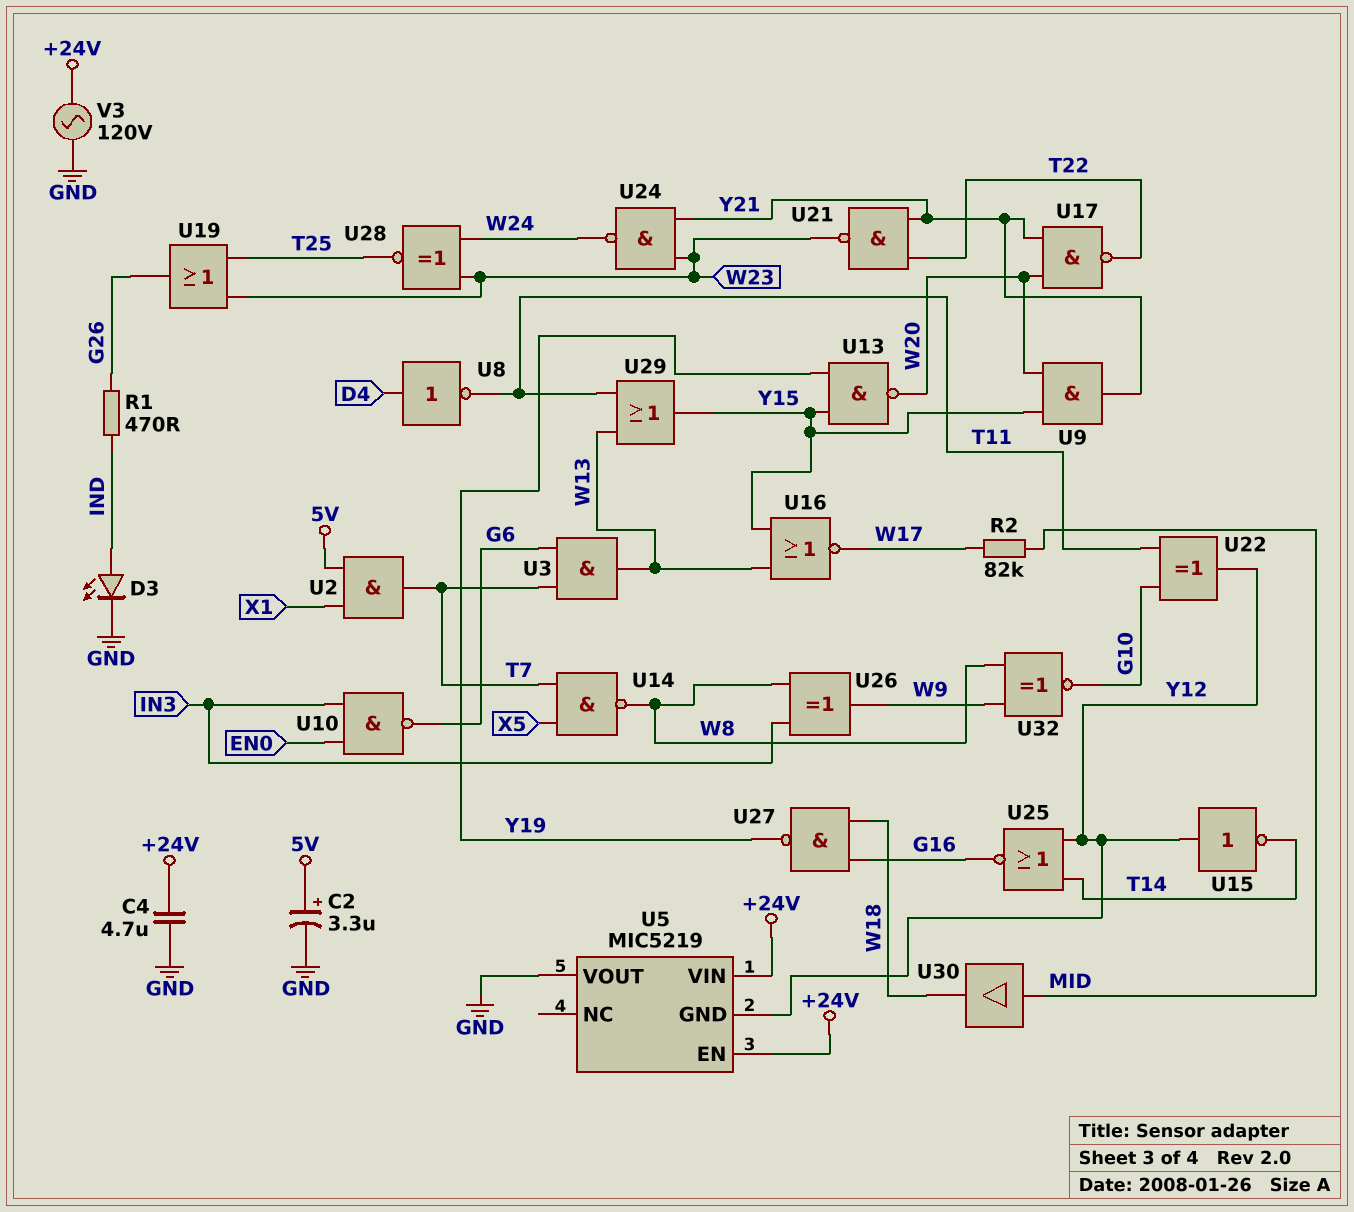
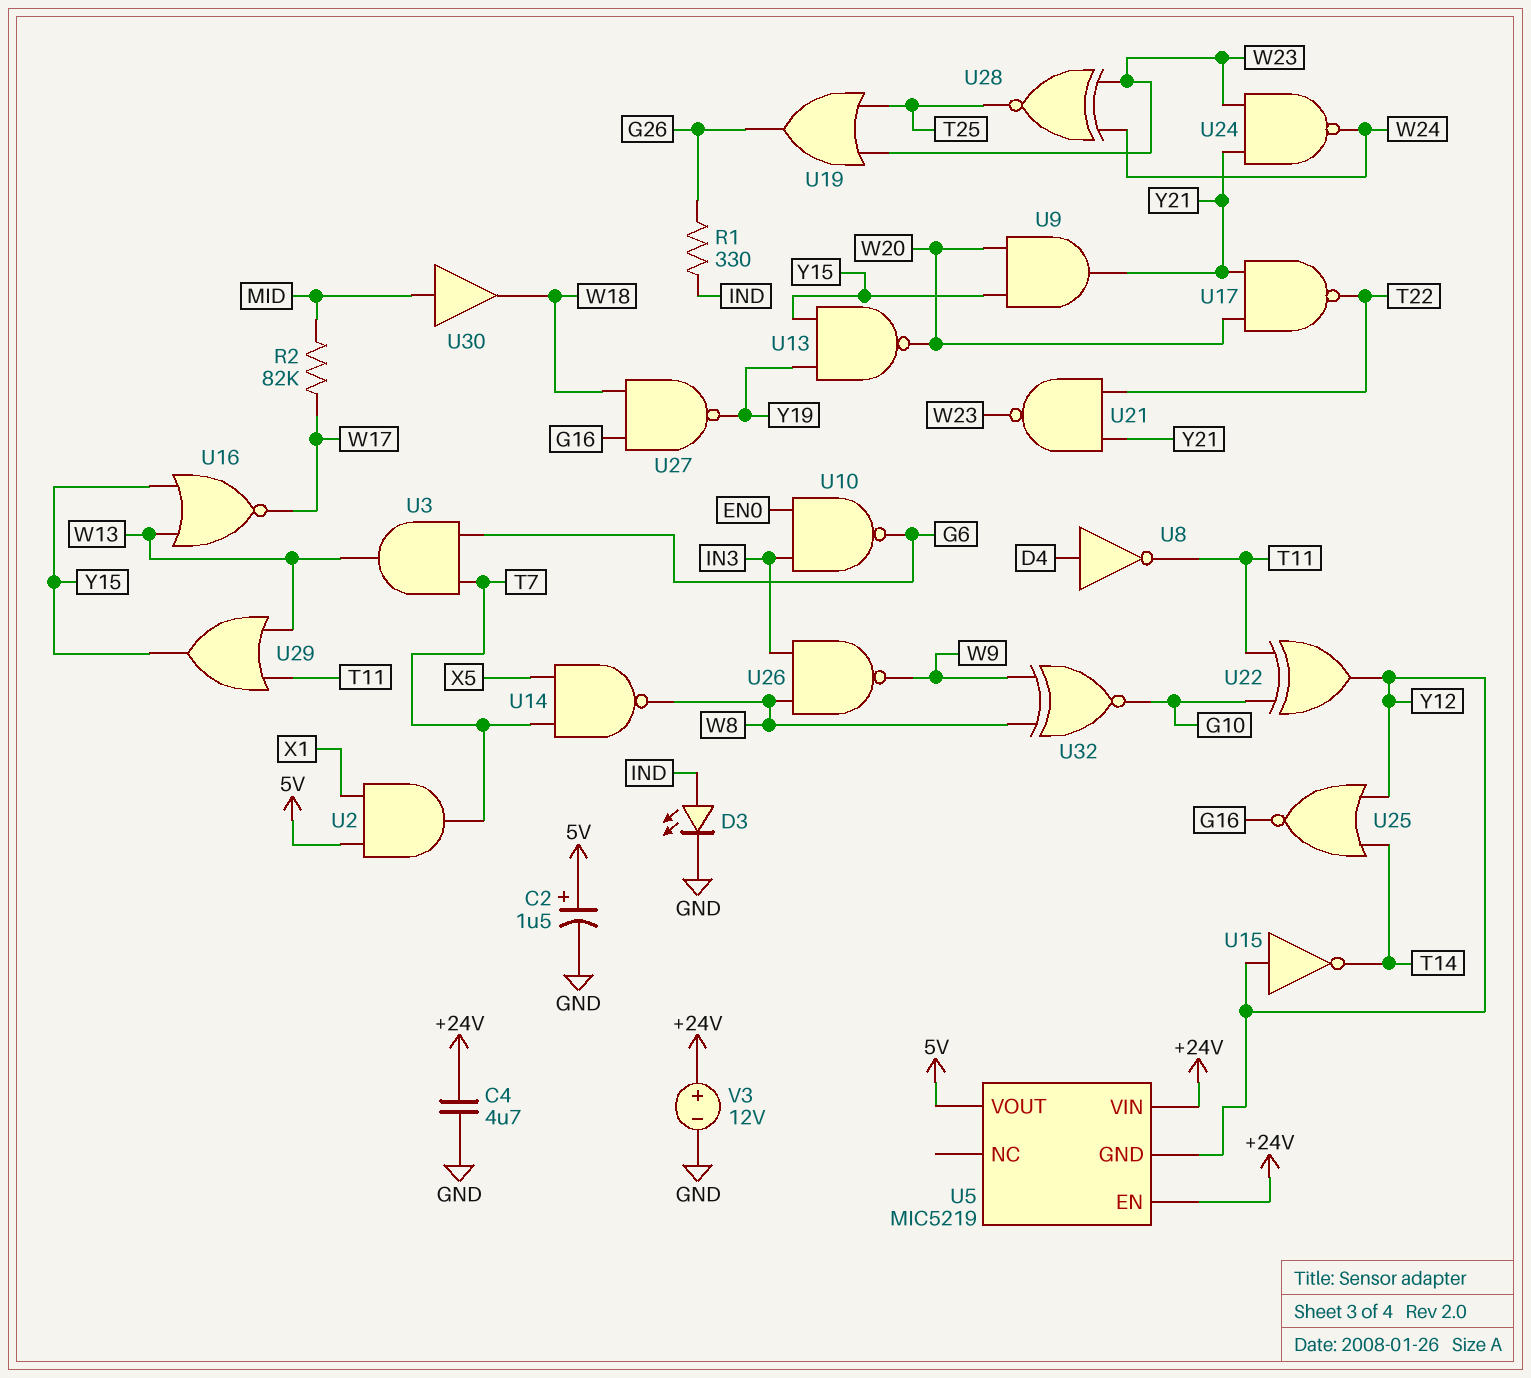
C2: 3.3uF (plus 5V, minus GND) -> 1.5uF (plus 5V, minus GND)
R1: 470 (G26, IND) -> 330 (G26, IND)
U5 pin VOUT: GND -> 5V
U26: XOR (in IN3, in W8, out W9) -> NAND (in IN3, in W8, out W9)
V3: AC 120V (+24V, GND) -> 12V (plus +24V, minus GND)

